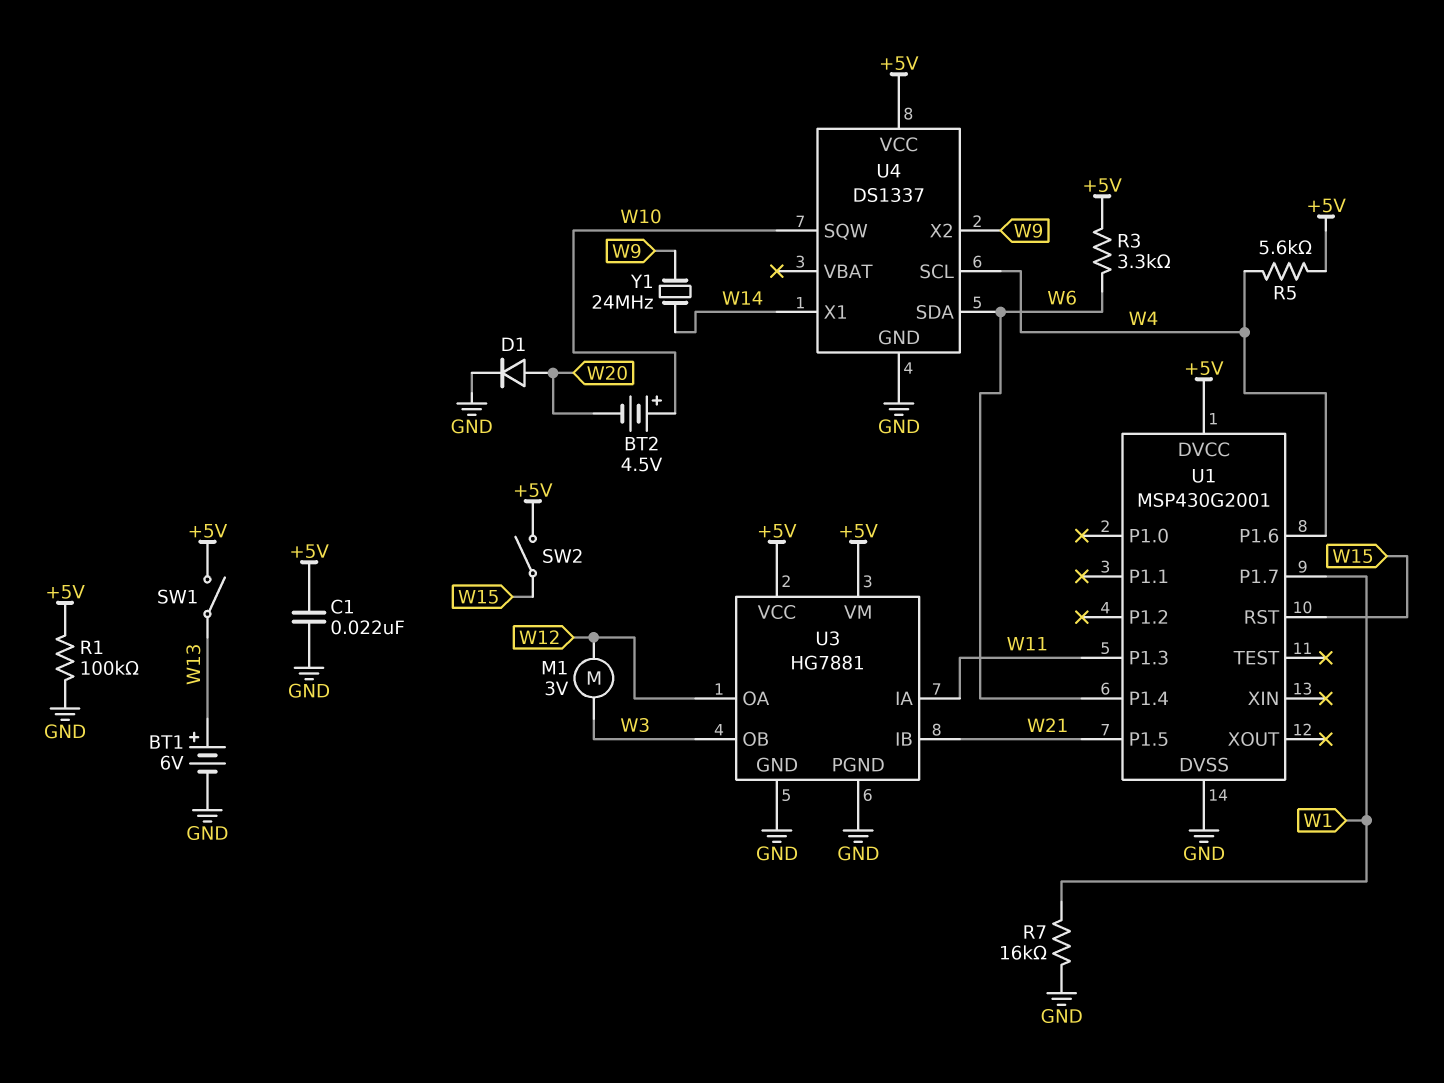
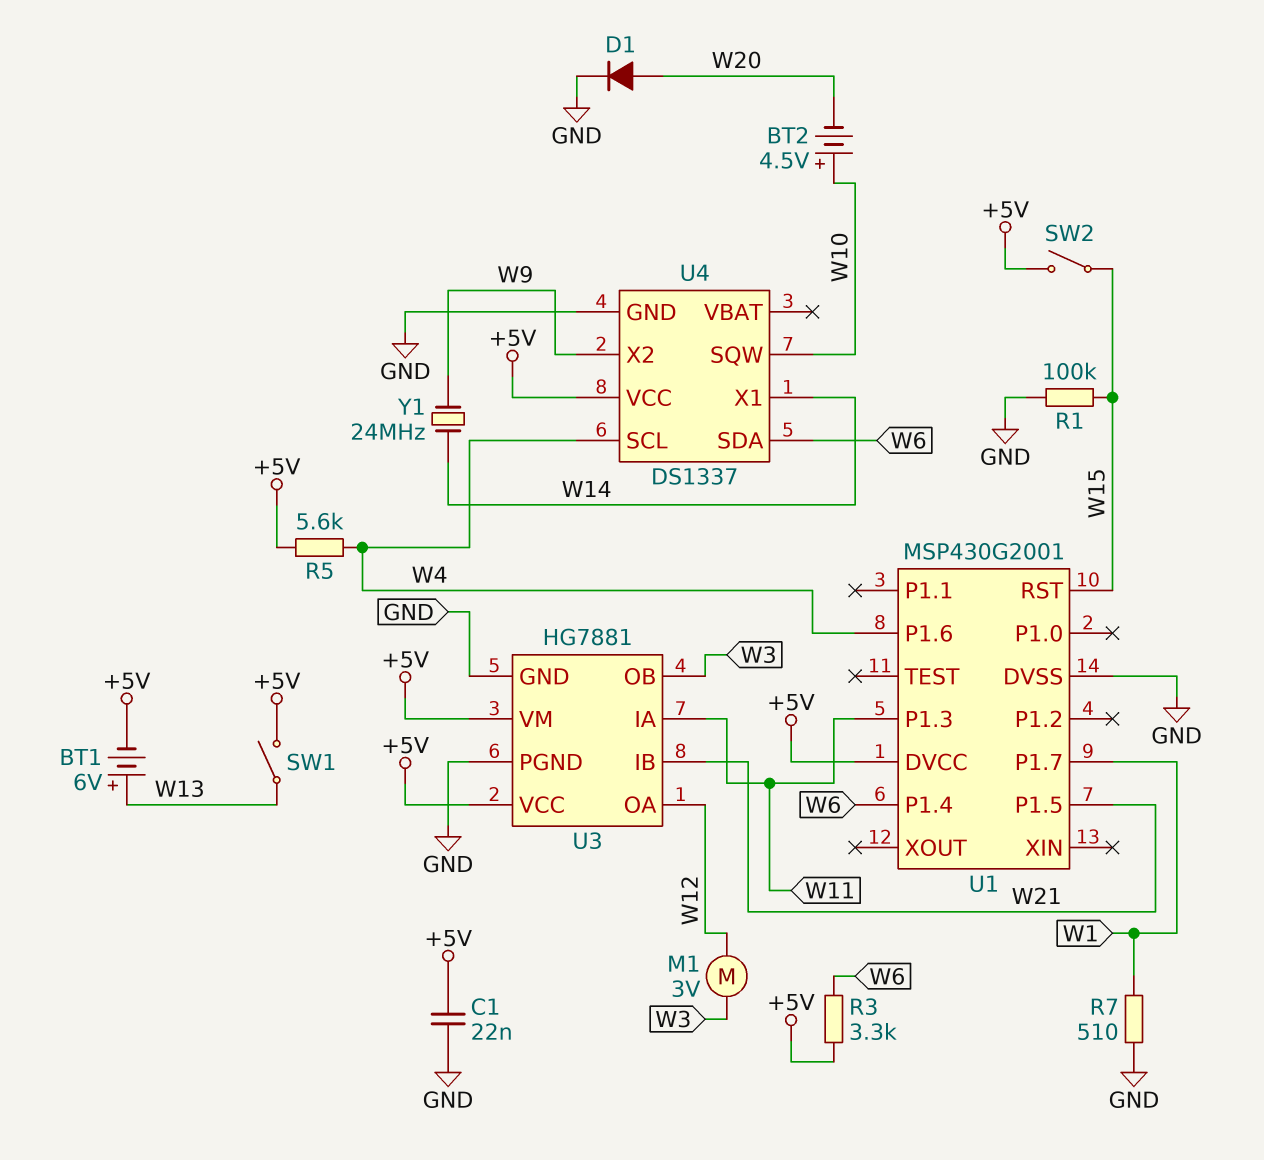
BT1: 6V (plus W13, minus GND) -> 6V (plus W13, minus +5V)
R1: 100k (+5V, GND) -> 100k (GND, W15)
R7: 16k (GND, W1) -> 510 (GND, W1)

